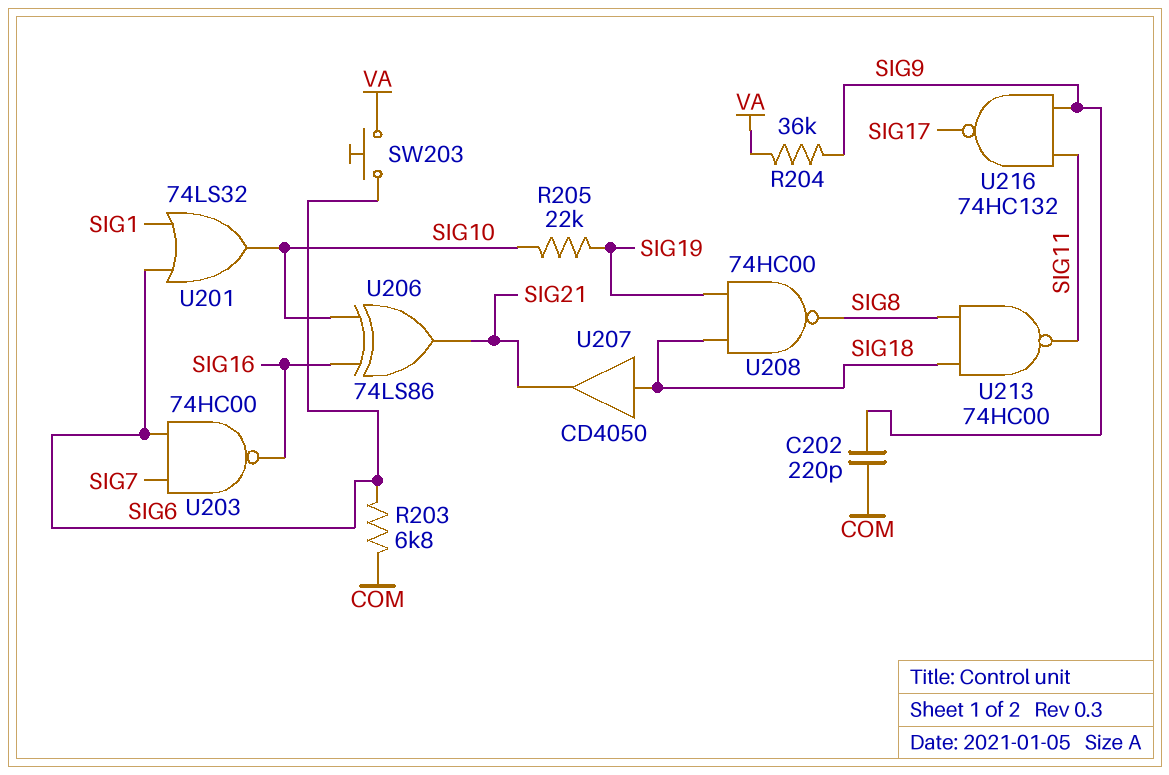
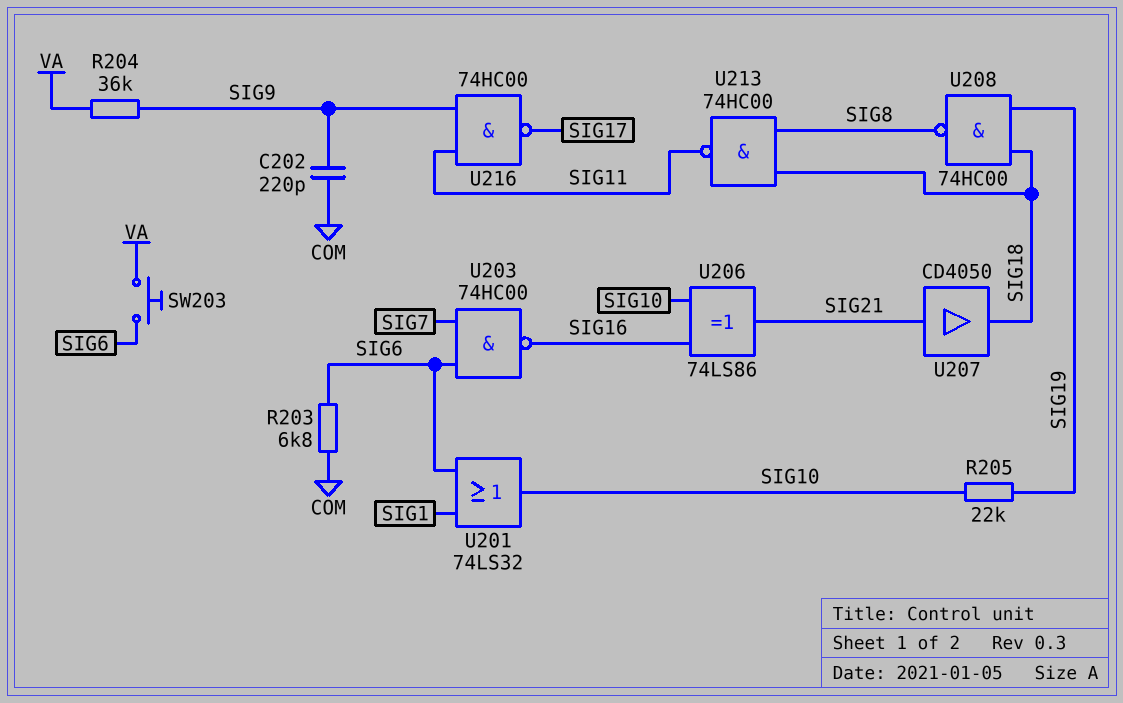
U207: buffer CD4050 (in SIG18, out SIG21) -> buffer CD4050 (in SIG21, out SIG18)
U216: NAND 74HC132 (in SIG9, in SIG11, out SIG17) -> NAND 74HC00 (in SIG9, in SIG11, out SIG17)

